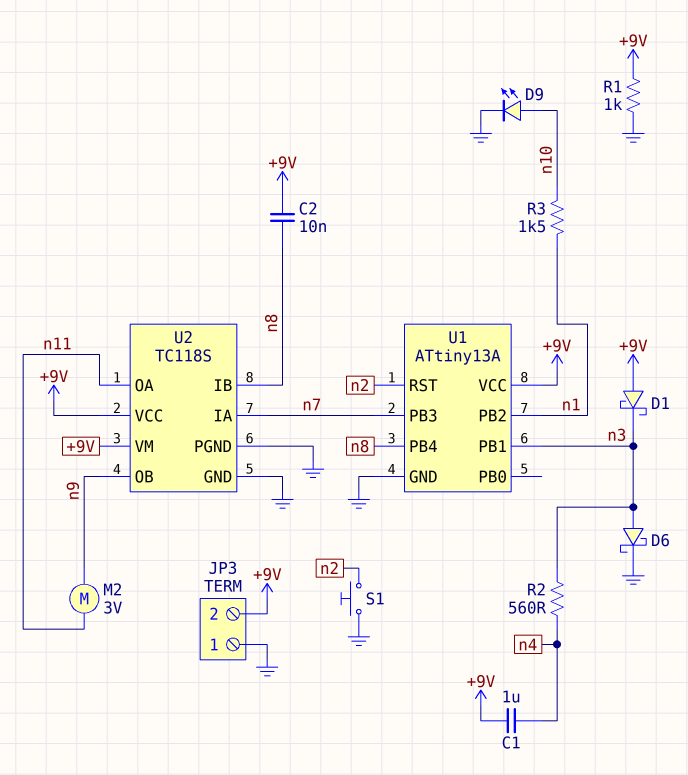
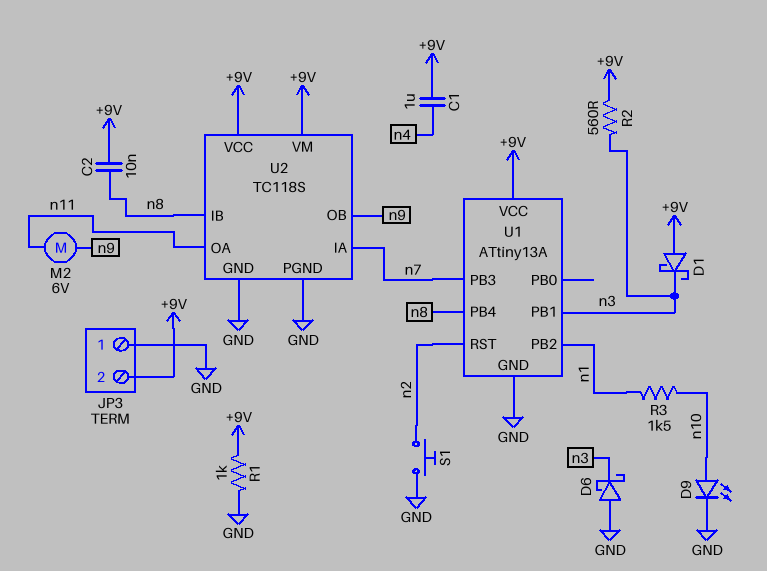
D6: schottky (A n3, K GND) -> schottky (A GND, K n3)
M2: motor 3V (n9, n11) -> motor 6V (n9, n11)
R2: 560 (n3, n4) -> 560 (+9V, n3)

